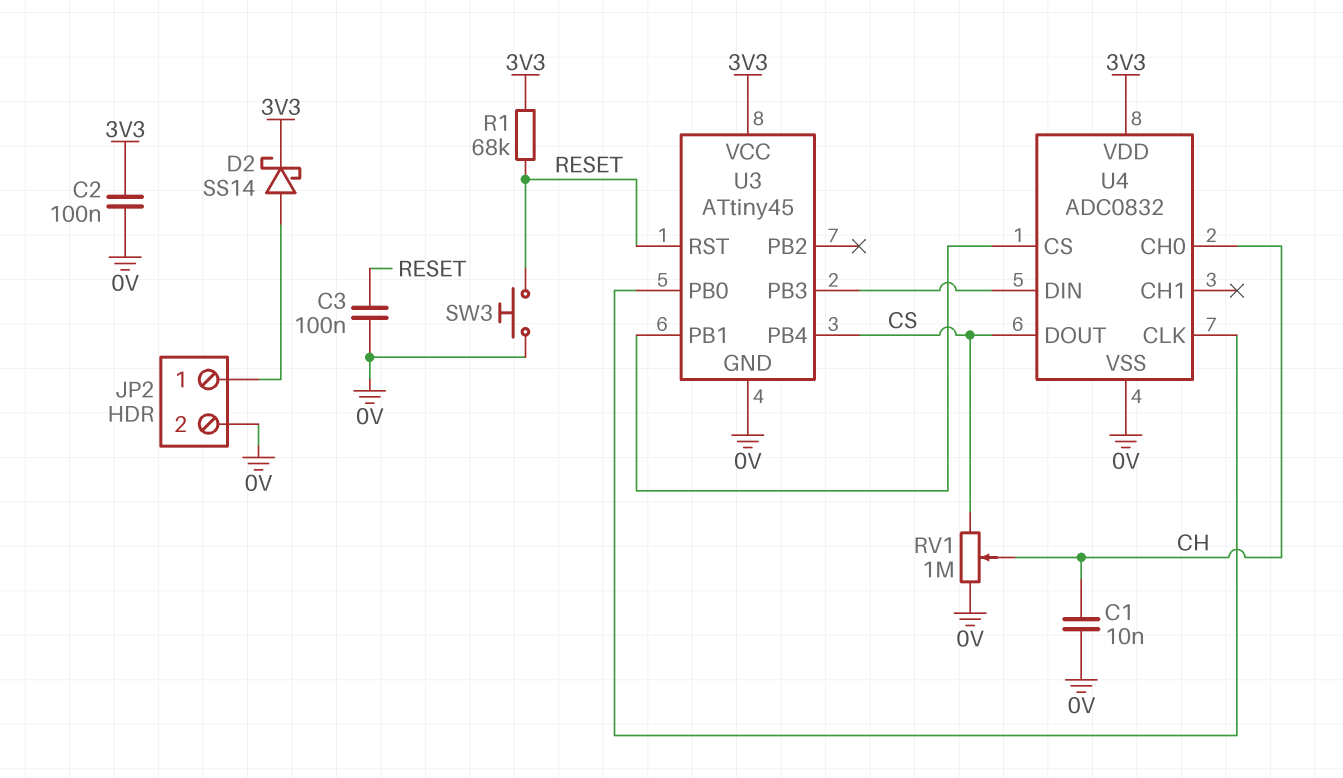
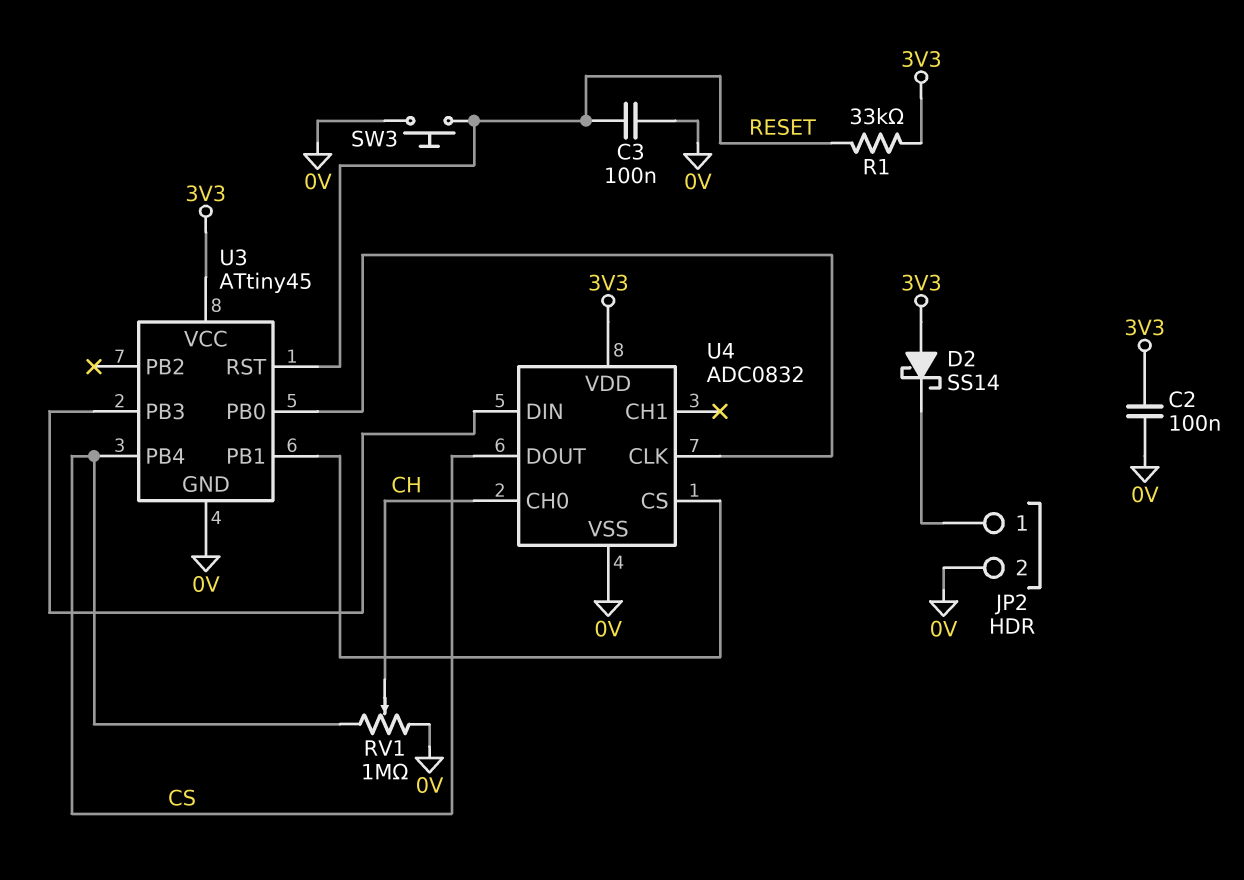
C1: 10nF (0V, CH) -> none
D2: schottky SS14 (A JP2/1, K 3V3) -> schottky SS14 (A 3V3, K JP2/1)
R1: 68k (3V3, RESET) -> 33k (3V3, RESET)

